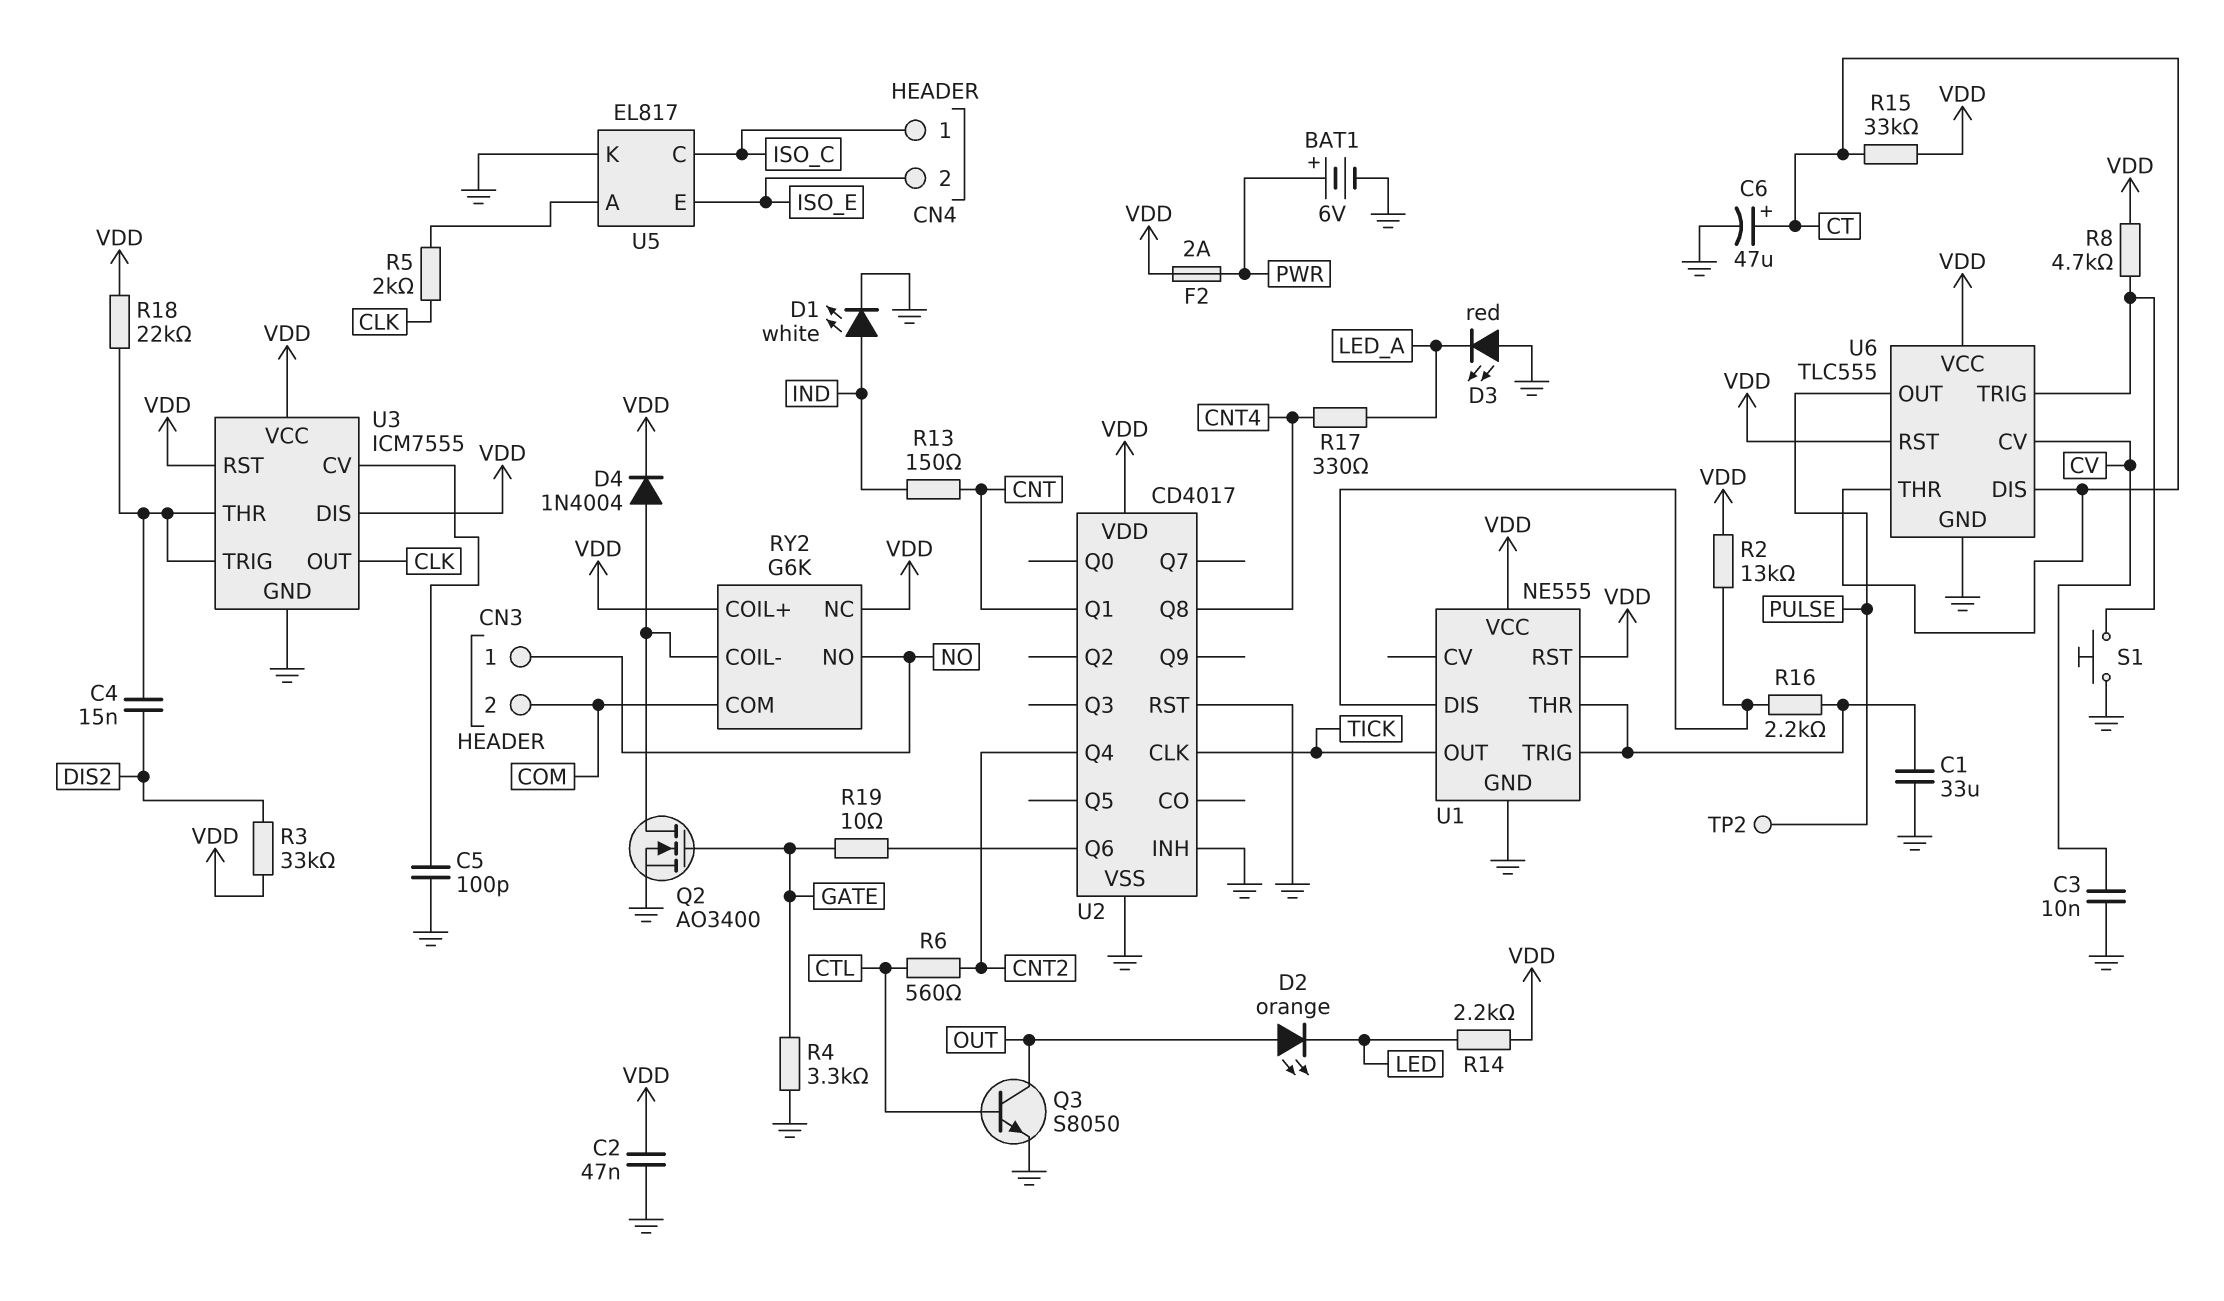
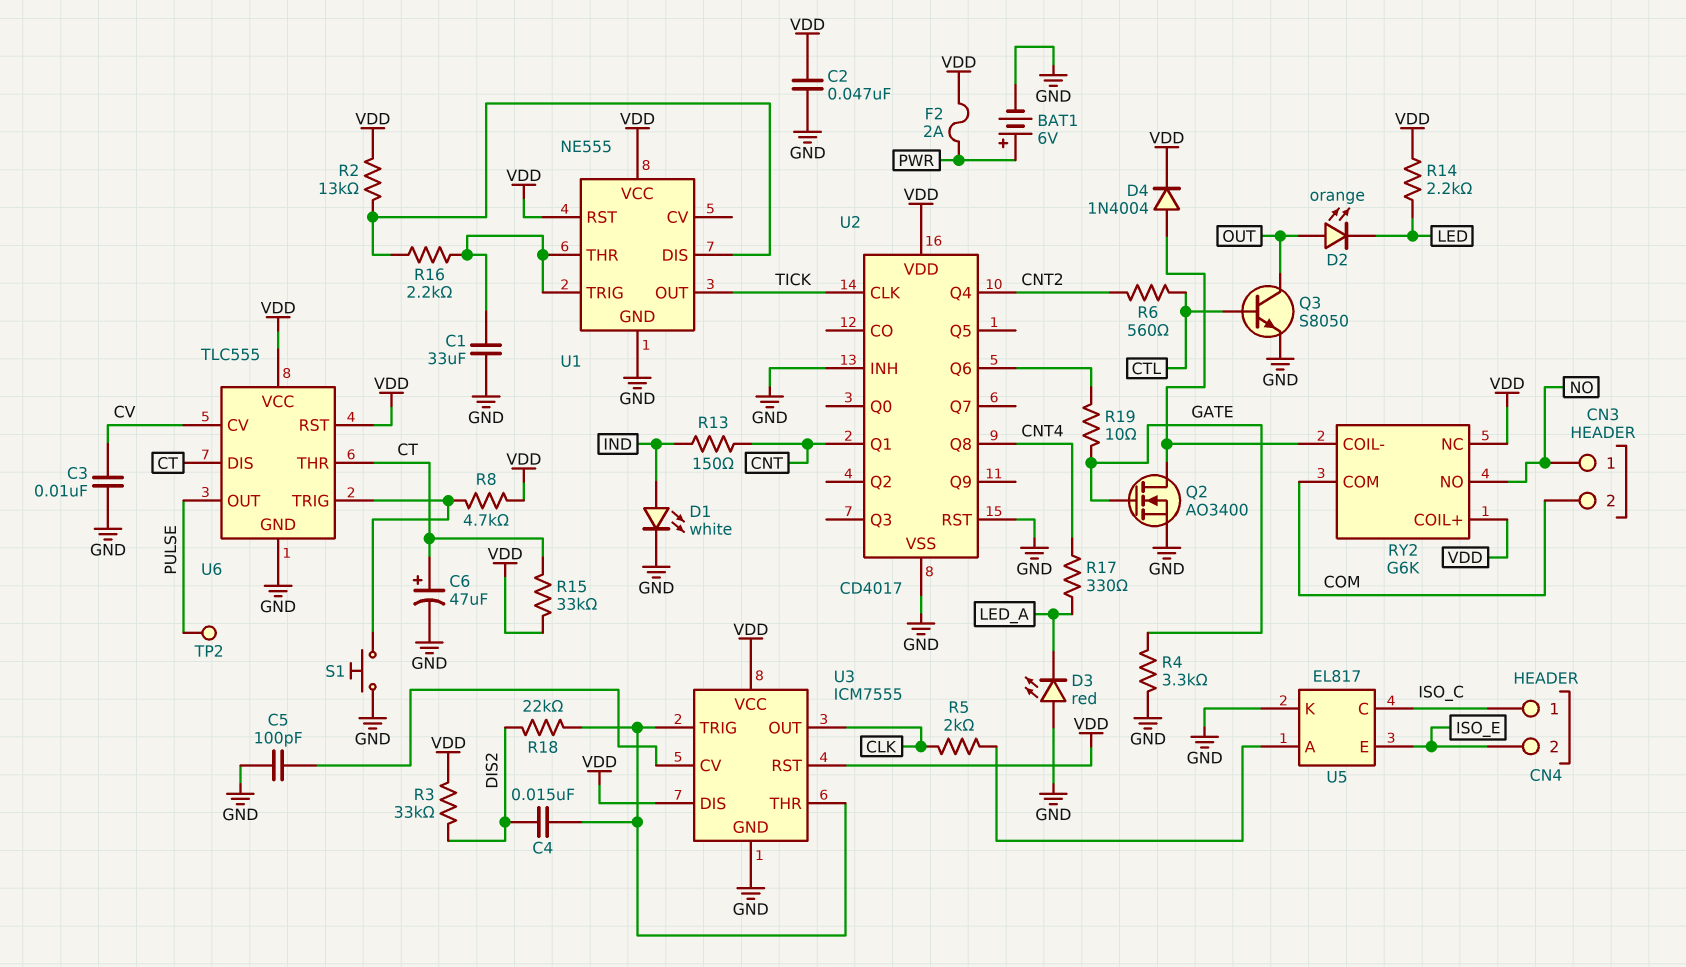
R18: 22k (U3/THR, VDD) -> 22k (DIS2, U3/THR)

